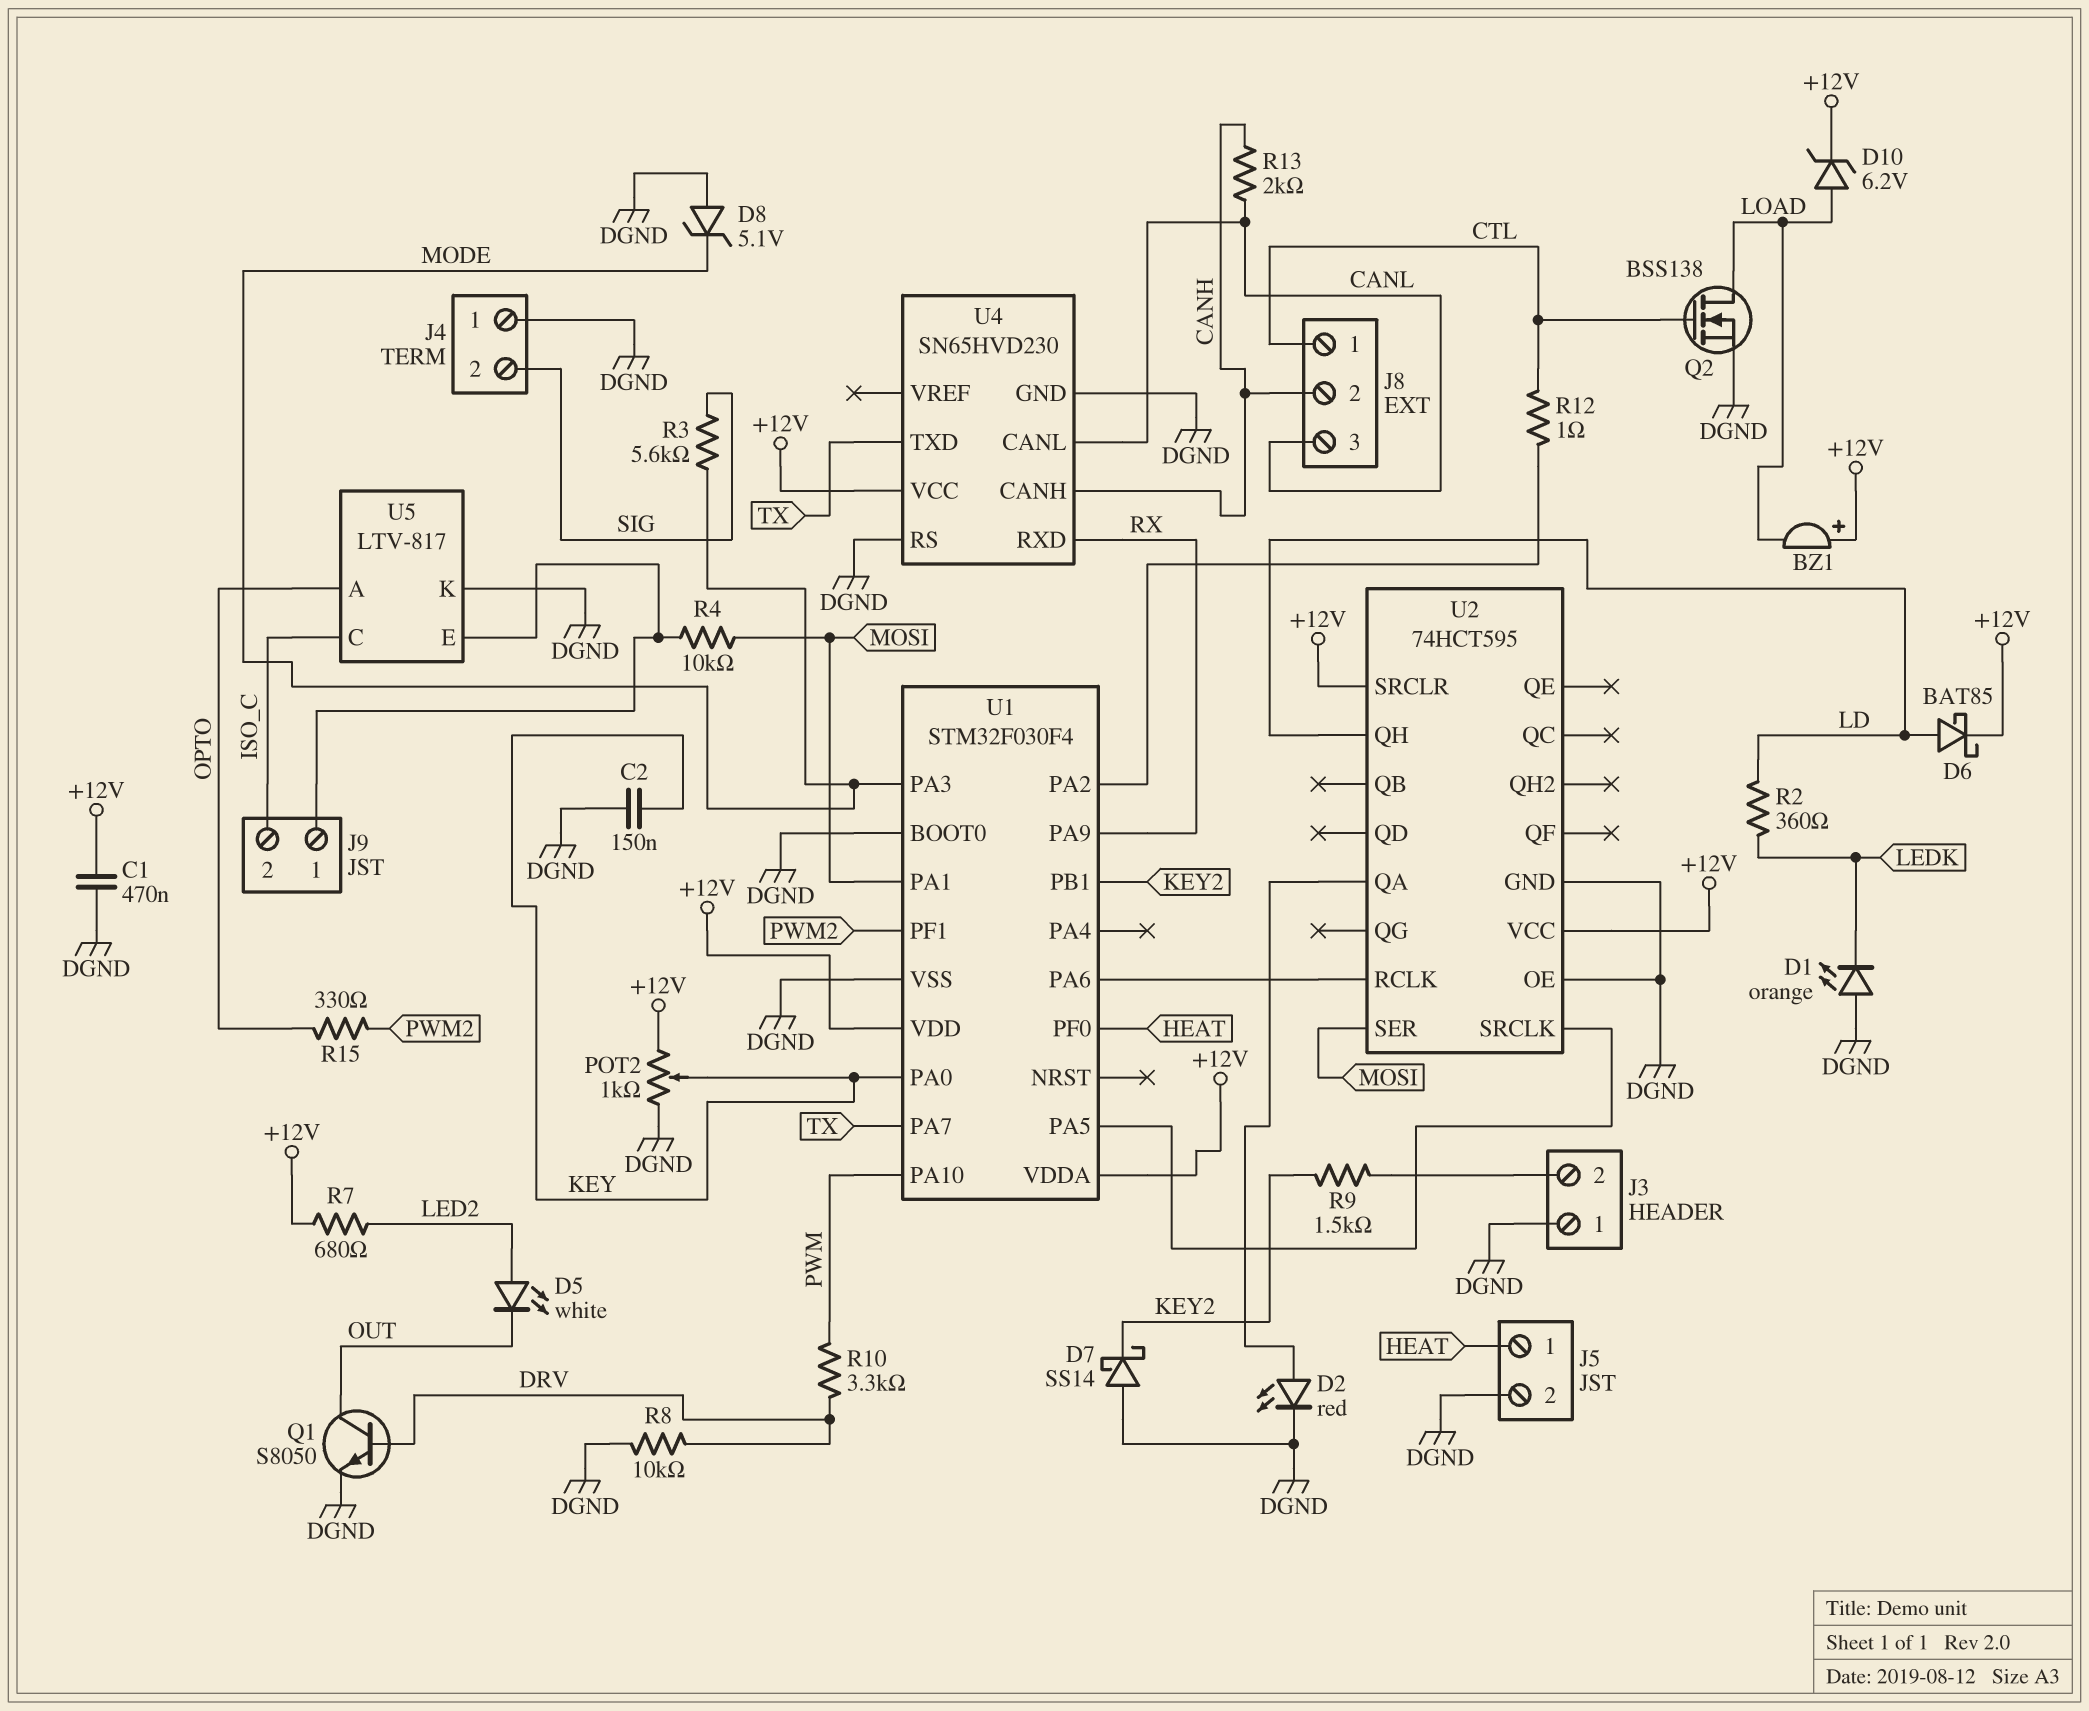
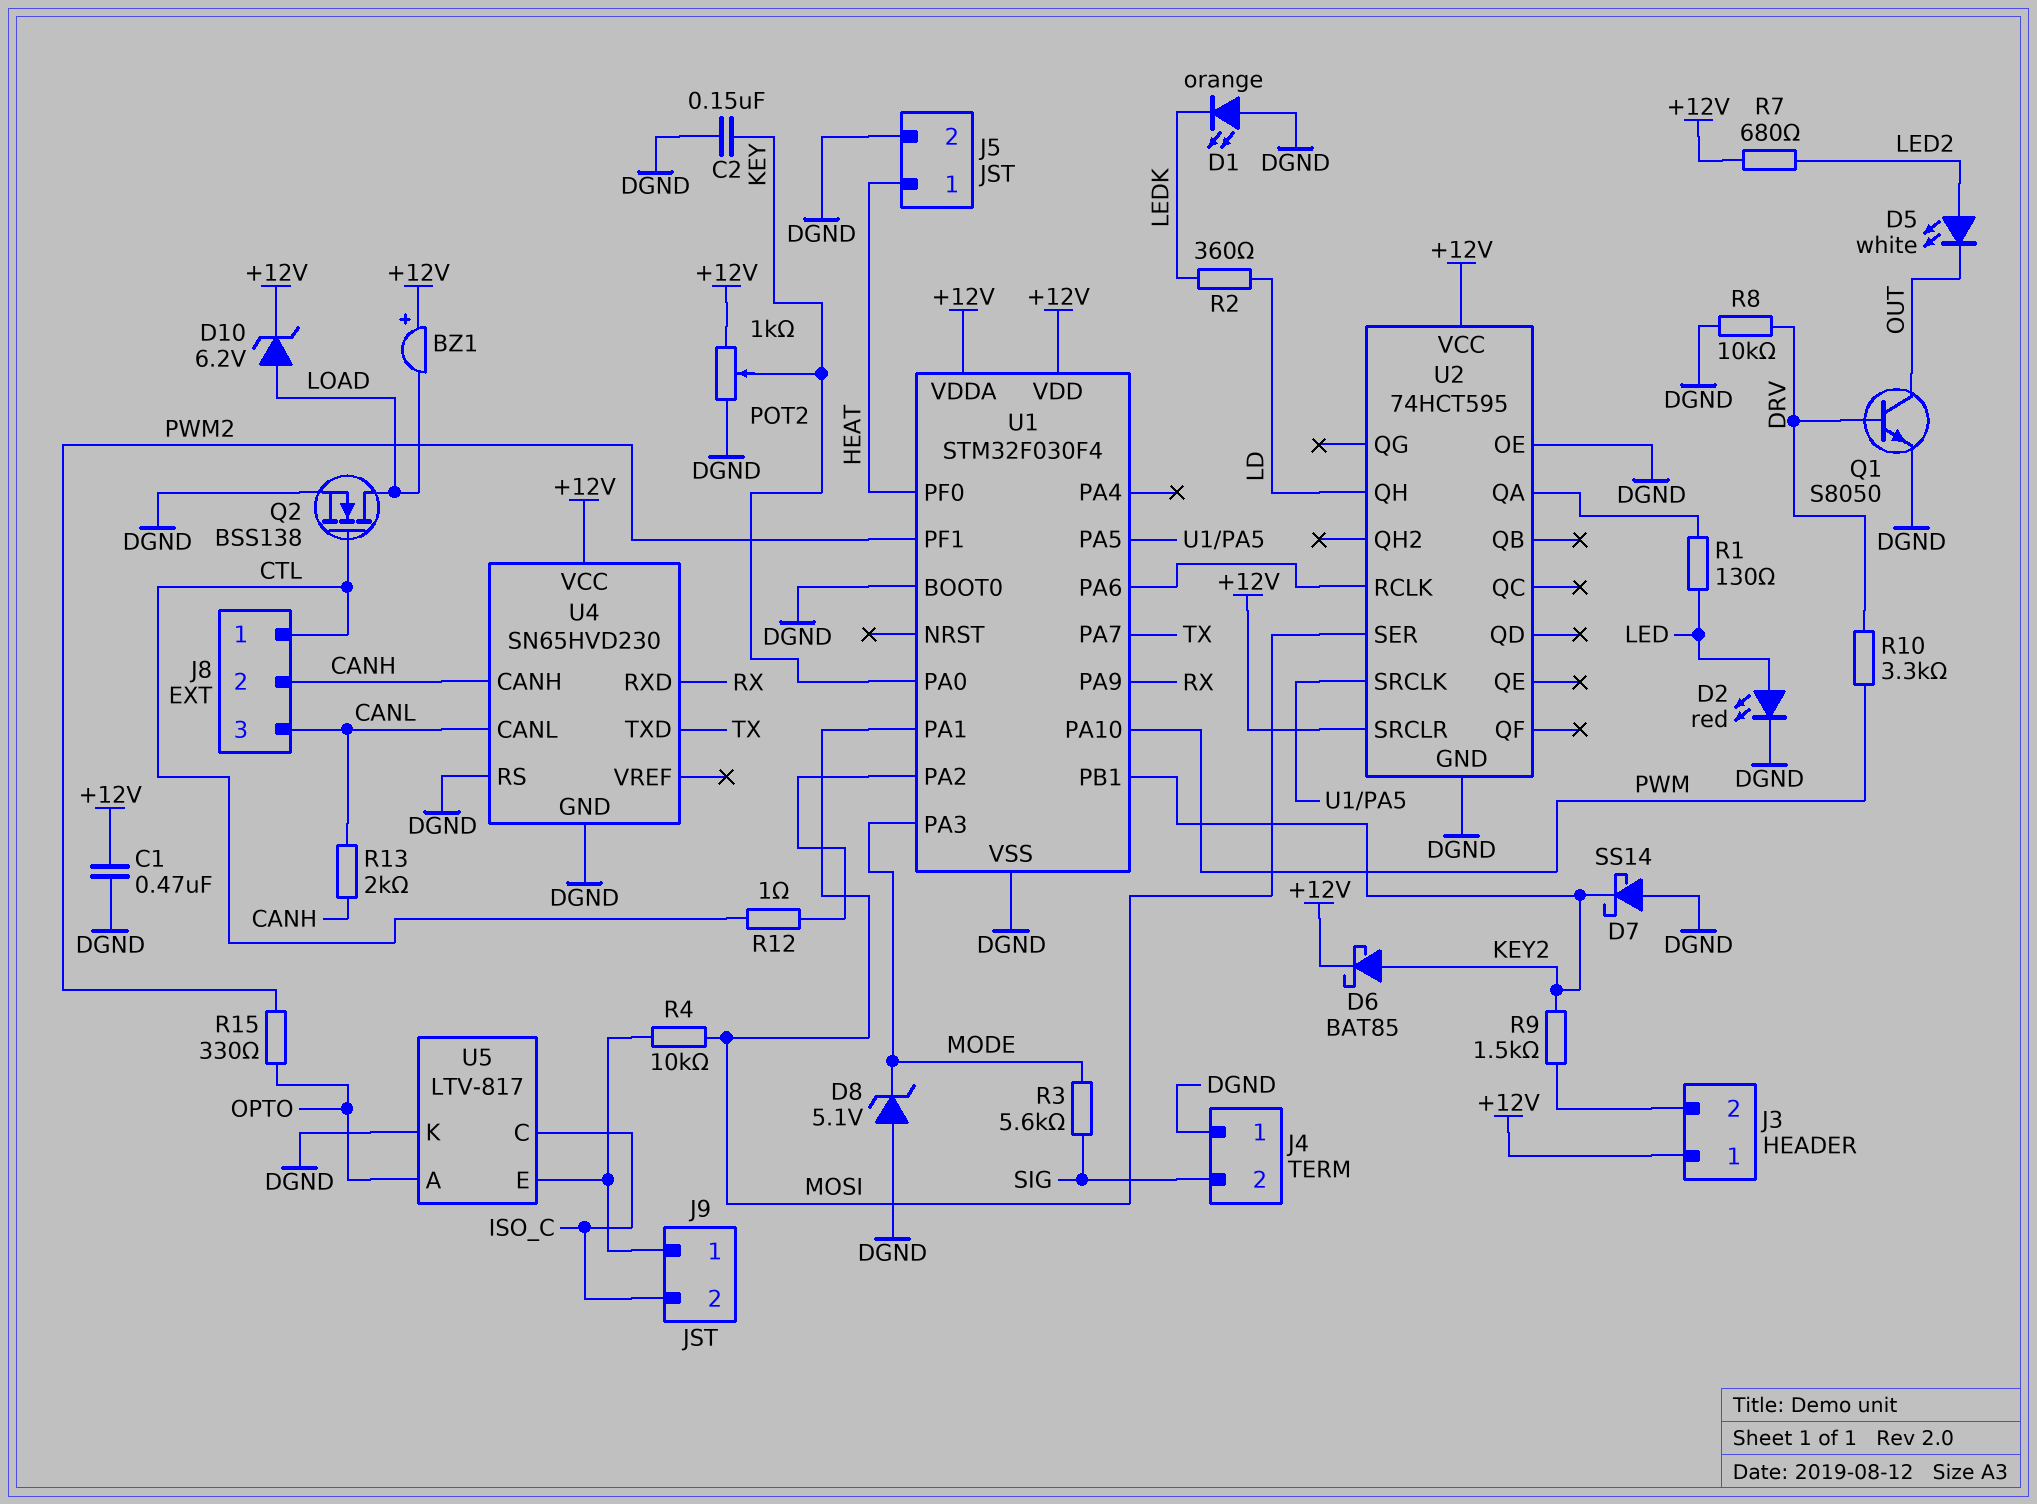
D2: LED red (A U2/QA, K DGND) -> LED red (A LED, K DGND)
D6: schottky BAT85 (A LD, K +12V) -> schottky BAT85 (A KEY2, K +12V)
J3 pin 1: DGND -> +12V
R1: none -> 130 (LED, U2/QA)

